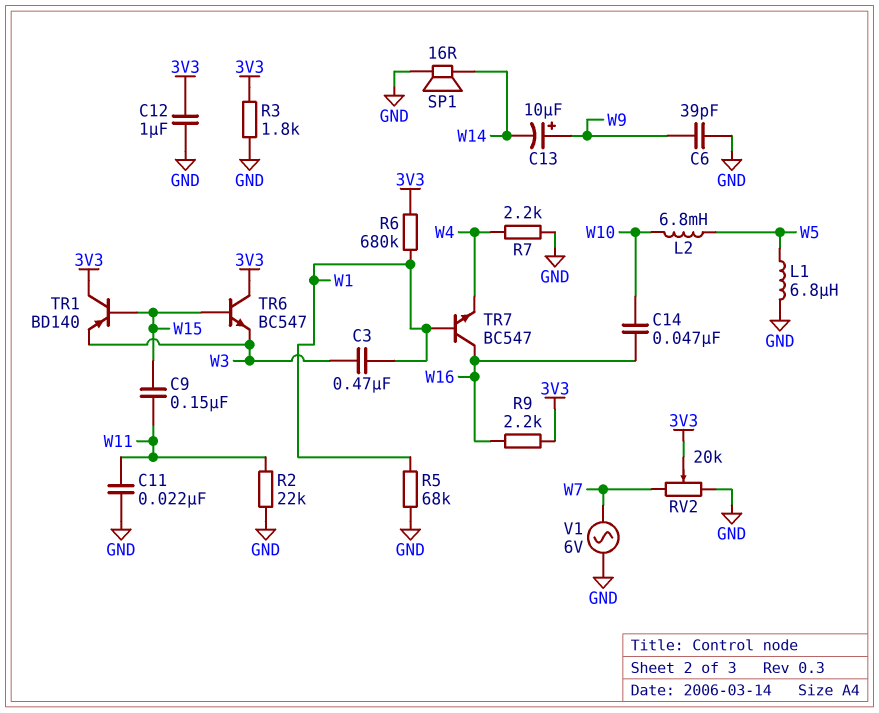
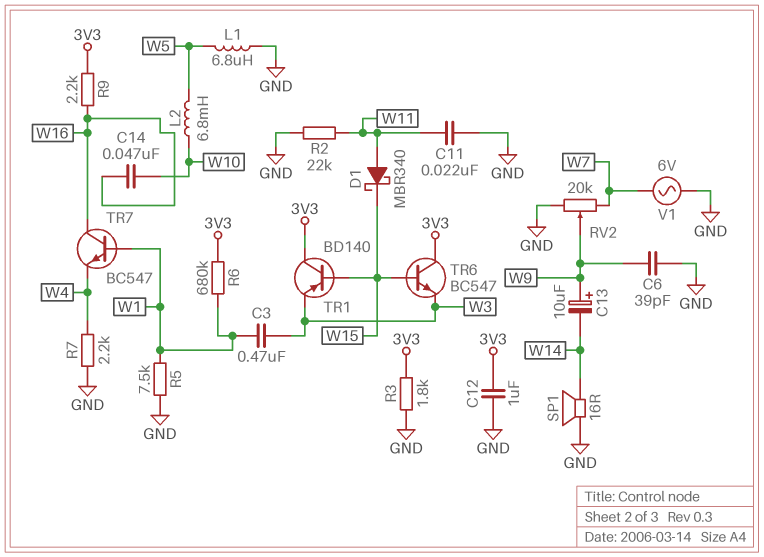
C9: 150nF (W11, W15) -> none
D1: none -> schottky MBR340 (A W11, K W15)
R5: 68k (GND, W1) -> 7.5k (GND, W1)
RV2: 20k (GND, W7, wiper 3V3) -> 20k (GND, W7, wiper W9)

